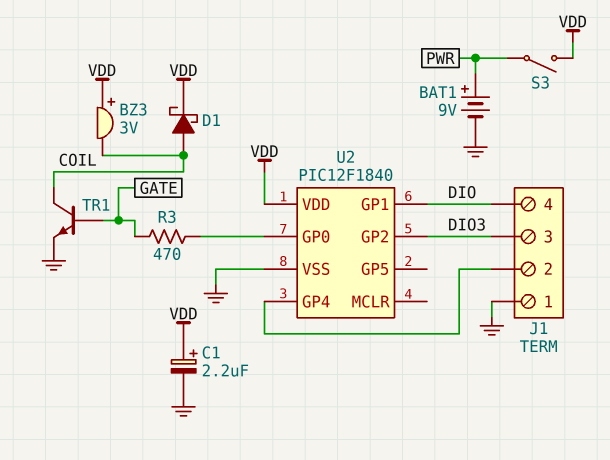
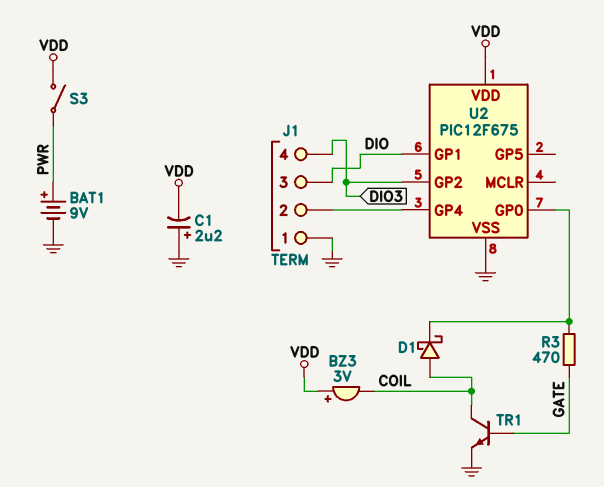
C1: 2.2uF (plus VDD, minus GND) -> 2.2uF (plus GND, minus VDD)
D1: schottky (A COIL, K VDD) -> schottky (A COIL, K U2/GP0)
J1 pin 3: DIO3 -> DIO
J1 pin 4: DIO -> DIO3
U2: PIC12F1840 -> PIC12F675

